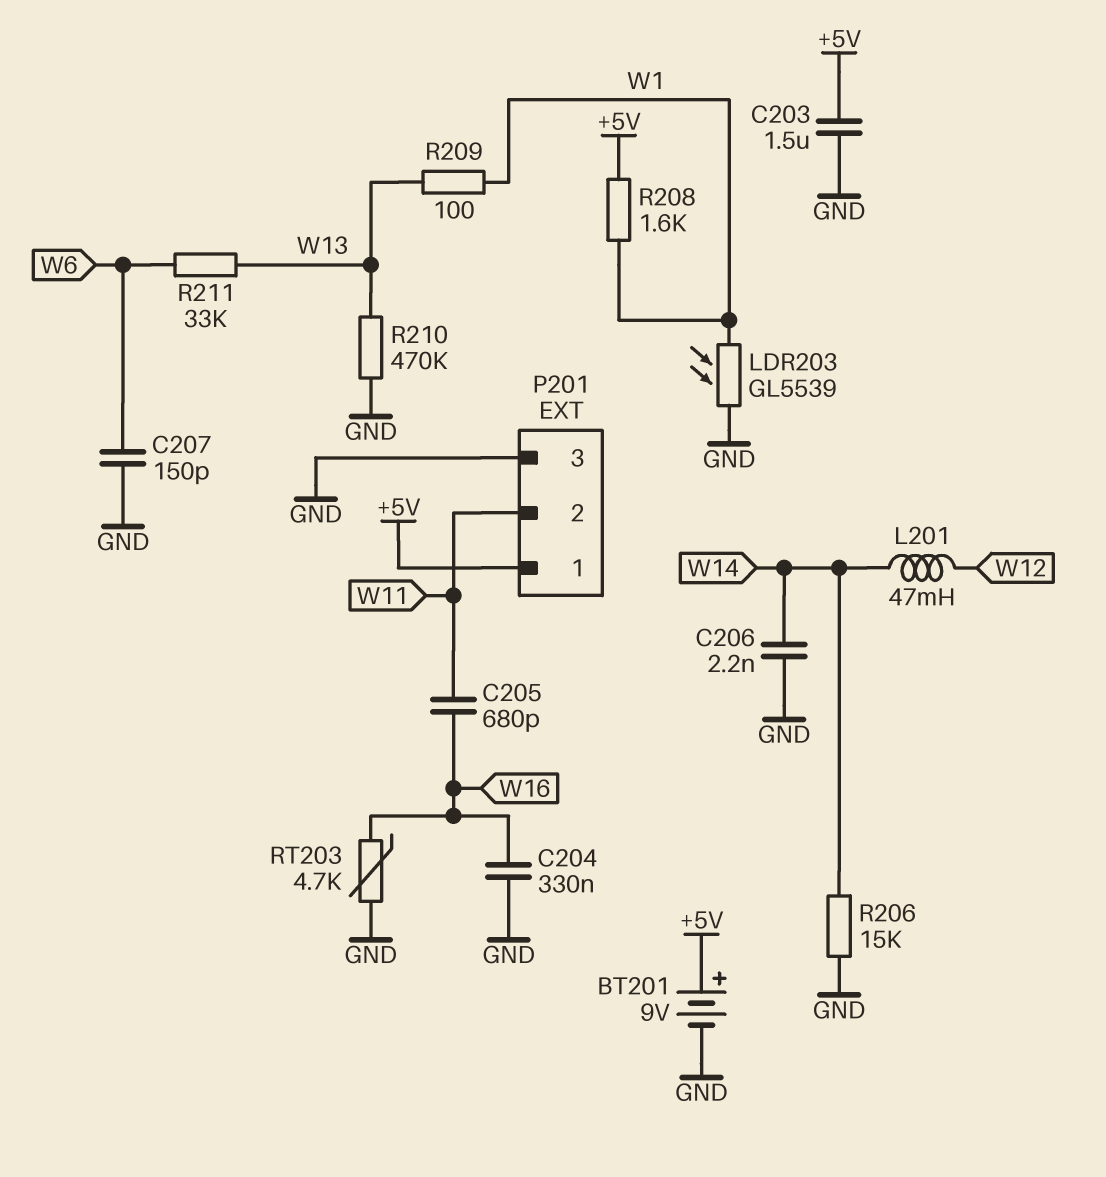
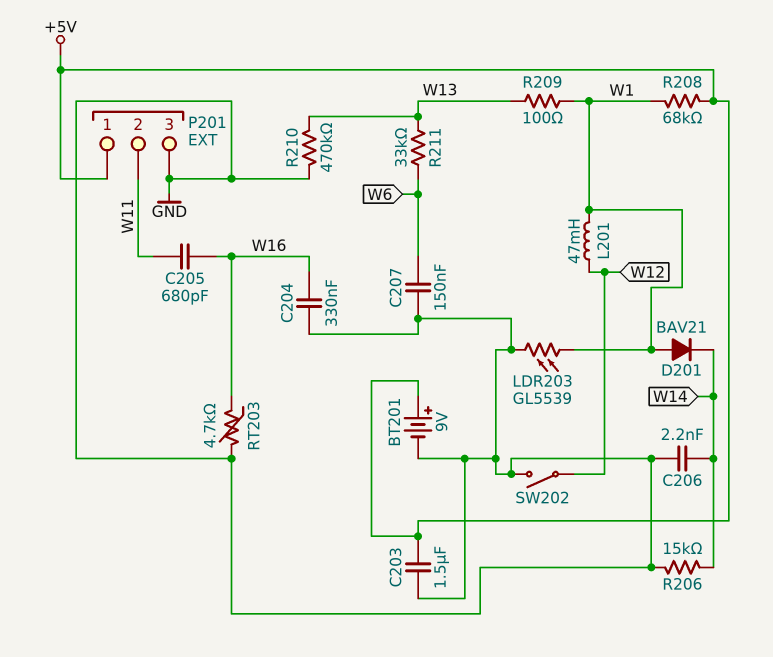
C207: 150pF (GND, W6) -> 150nF (GND, W6)
D201: none -> diode BAV21 (A W1, K W14)
L201: 47mH (W12, W14) -> 47mH (W1, W12)
R208: 1.6k (+5V, W1) -> 68k (+5V, W1)
SW202: none -> switch (GND, W12)

